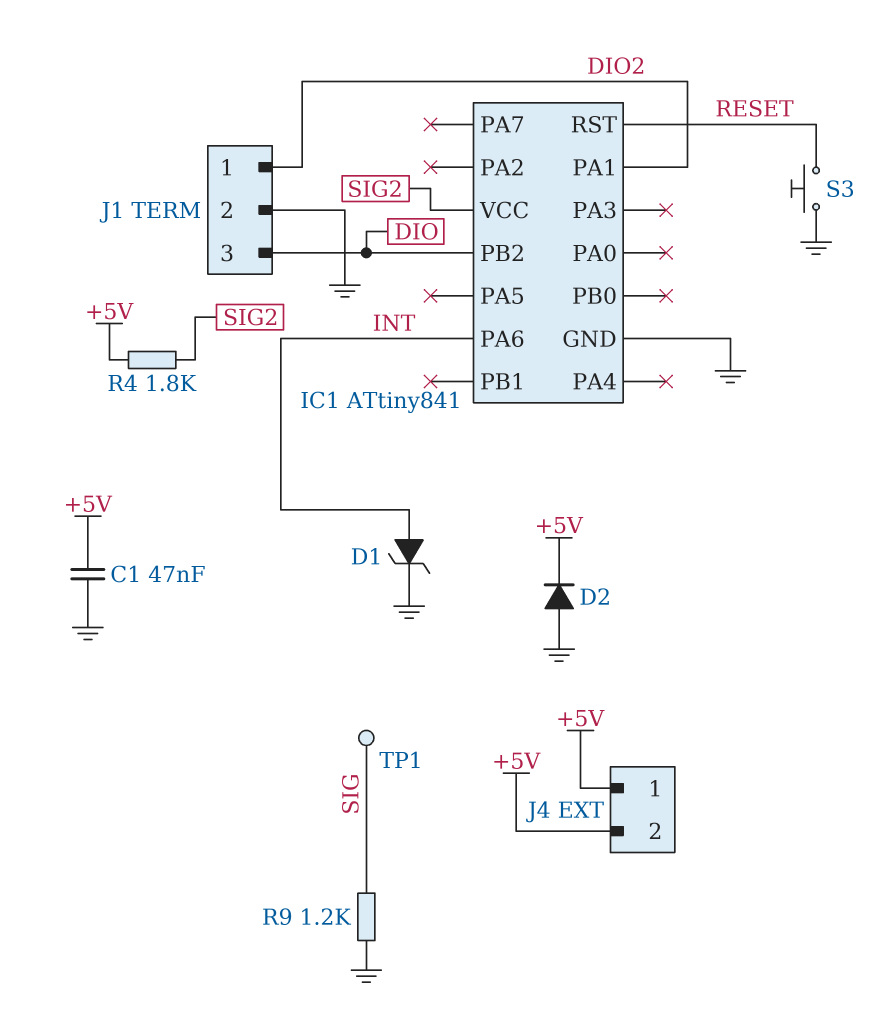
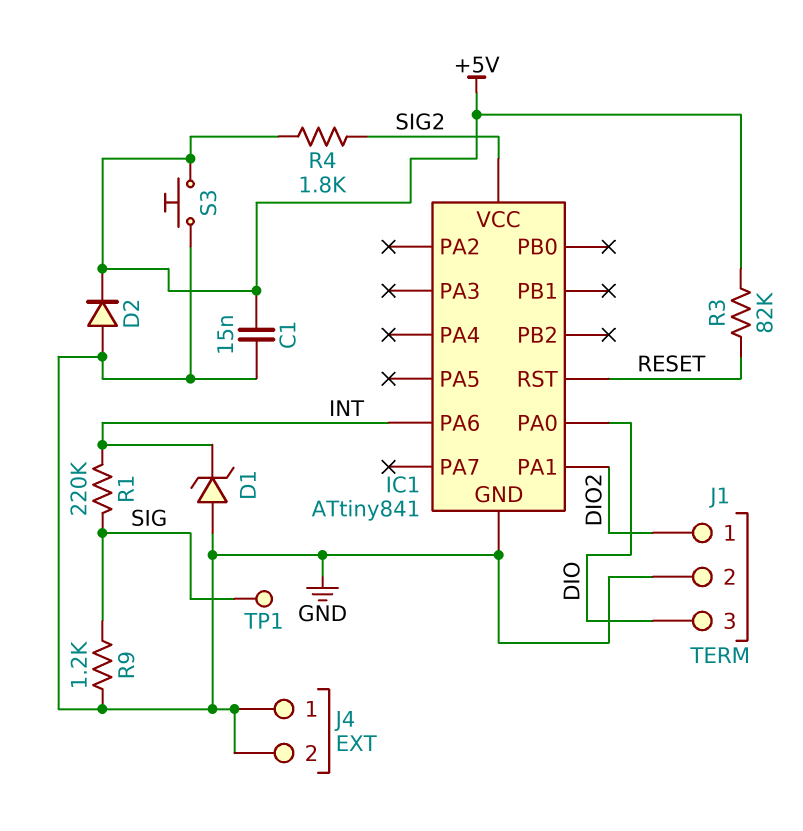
C1: 47nF (+5V, GND) -> 15nF (+5V, GND)
D1: zener (A INT, K GND) -> zener (A GND, K INT)
IC1 pin PA0: none -> DIO
IC1 pin PB2: DIO -> none
J4 pin 1: +5V -> GND
J4 pin 2: +5V -> GND
R1: none -> 220k (INT, SIG)
R3: none -> 82k (+5V, RESET)
S3: button (GND, RESET) -> button (+5V, GND)

